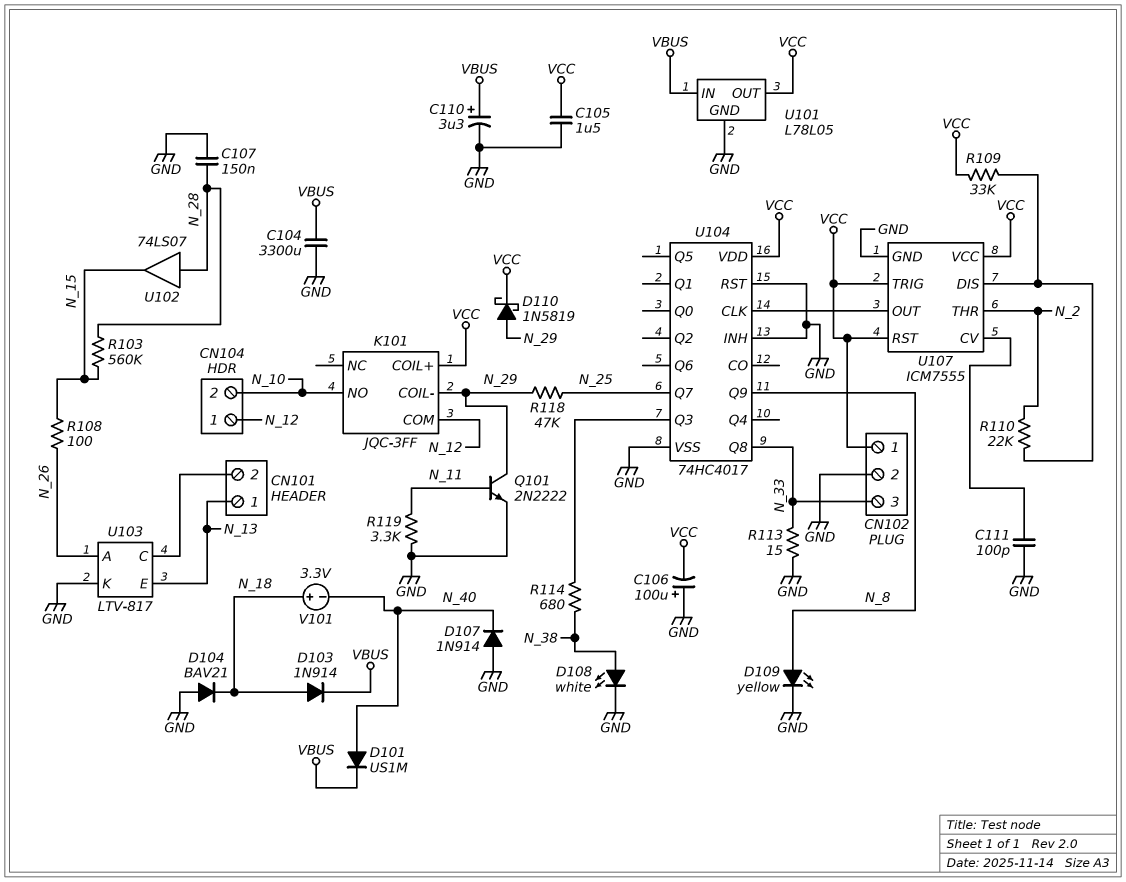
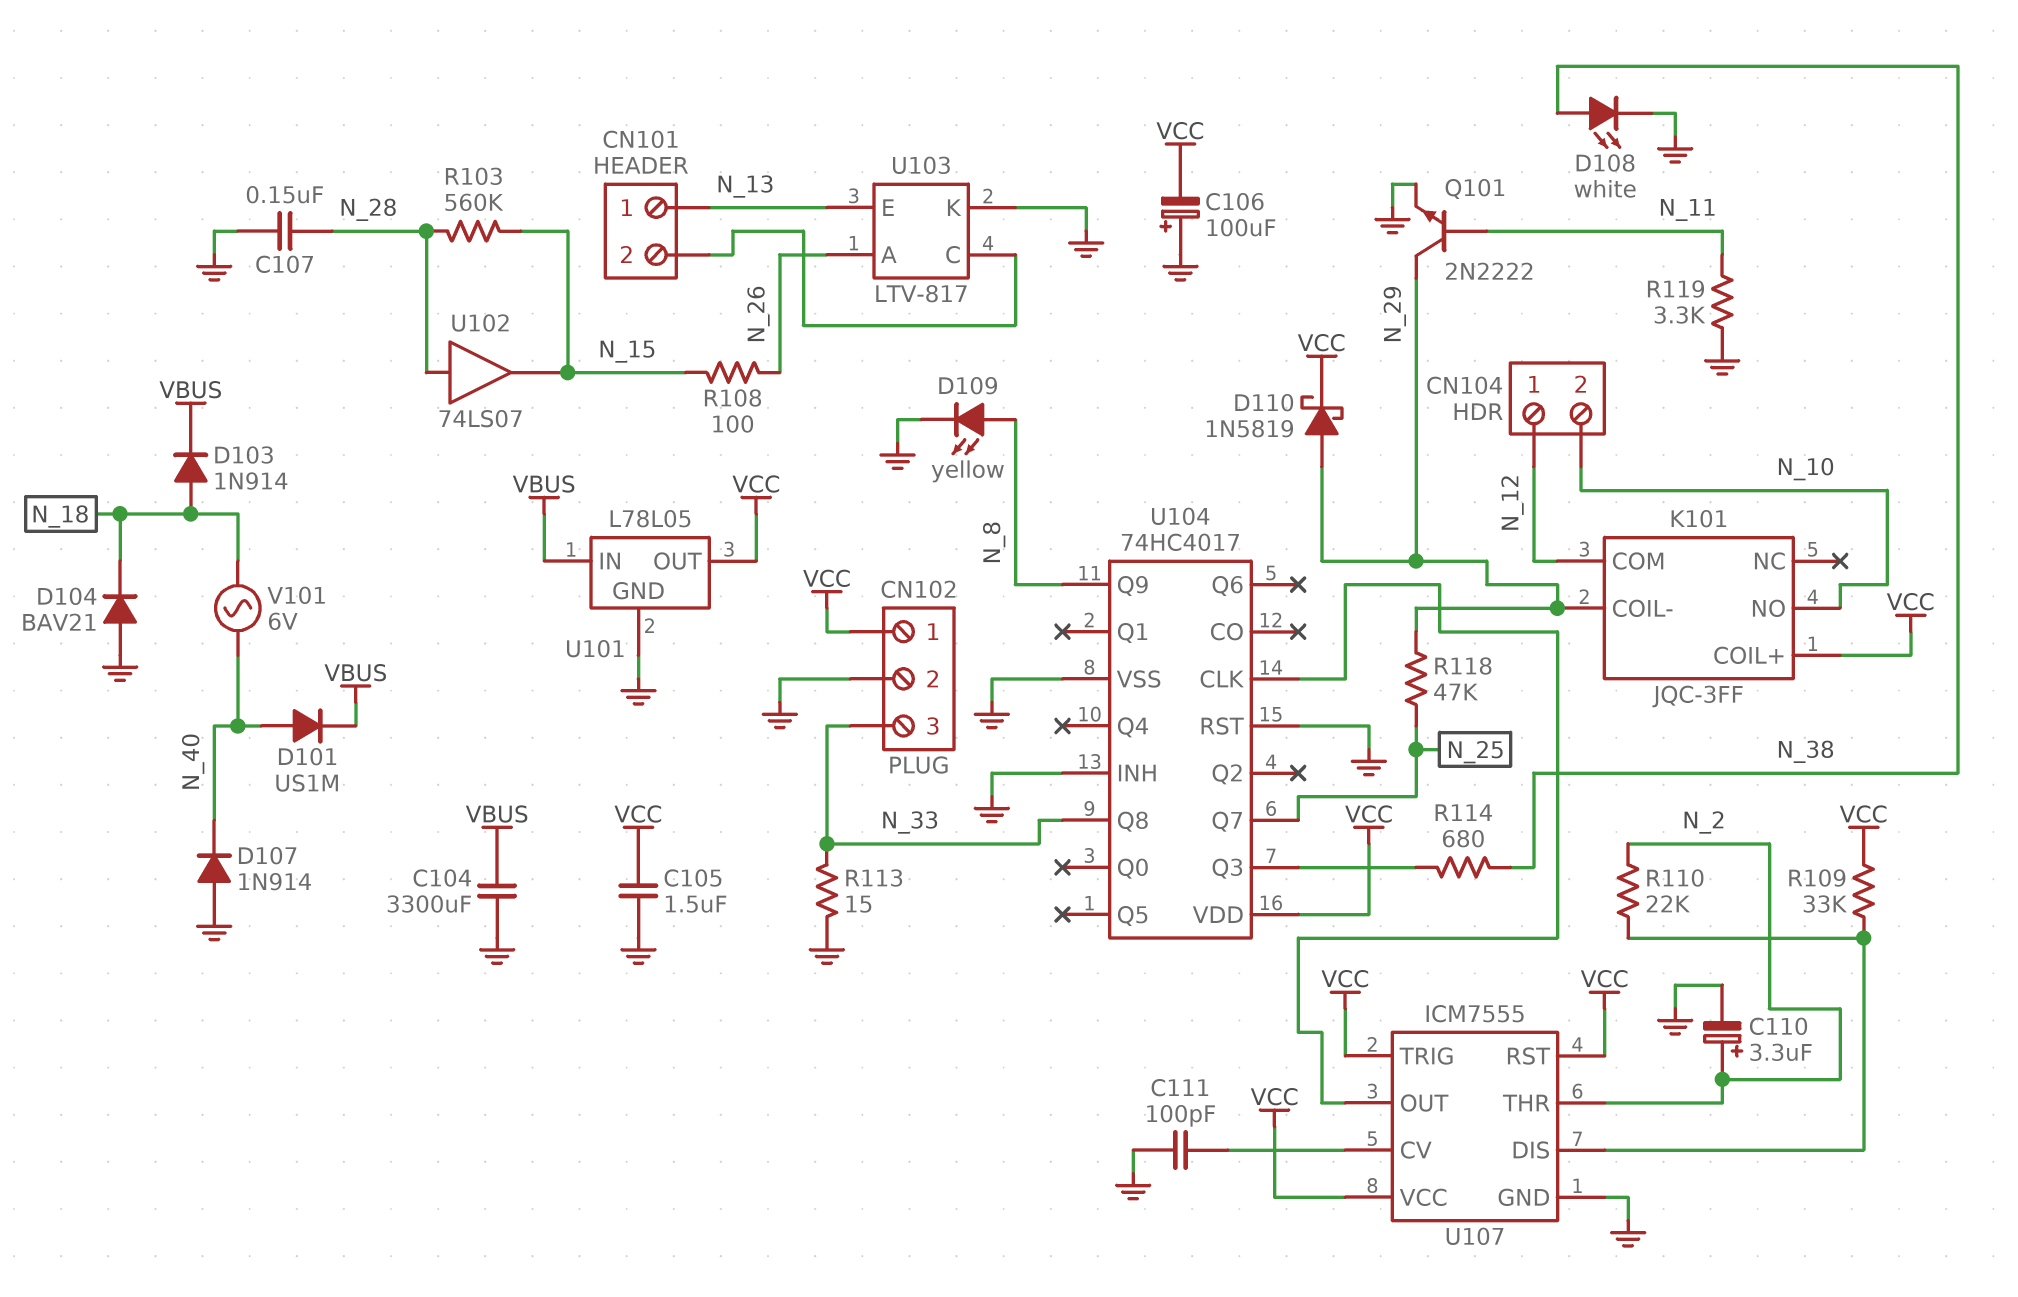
C110: 3.3uF (plus VBUS, minus GND) -> 3.3uF (plus N_2, minus GND)
V101: 3.3V (plus N_18, minus N_40) -> AC 6V (N_18, N_40)

